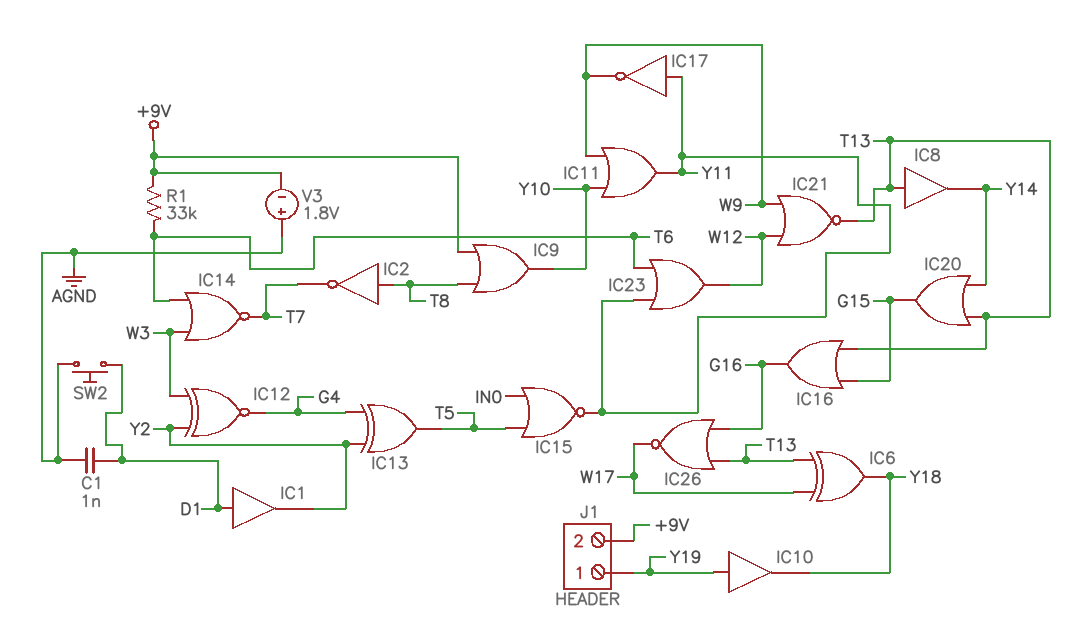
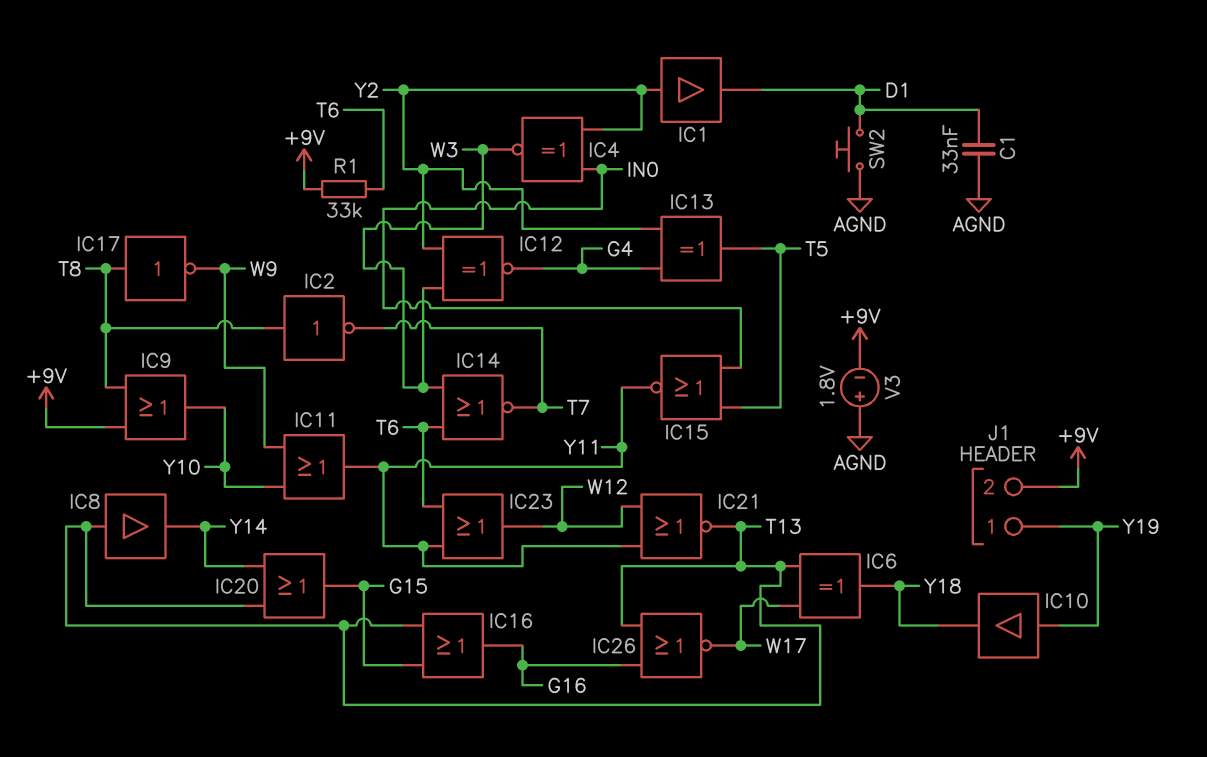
C1: 1nF (AGND, D1) -> 33nF (AGND, D1)
IC1: buffer (in D1, out Y2) -> buffer (in Y2, out D1)
IC4: none -> XNOR (in IN0, in Y2, out W3)
IC17: NOT (in Y11, out W9) -> NOT (in T8, out W9)
IC21: NOR (in W9, in W12, out T13) -> NOR (in W12, in Y11, out T13)

